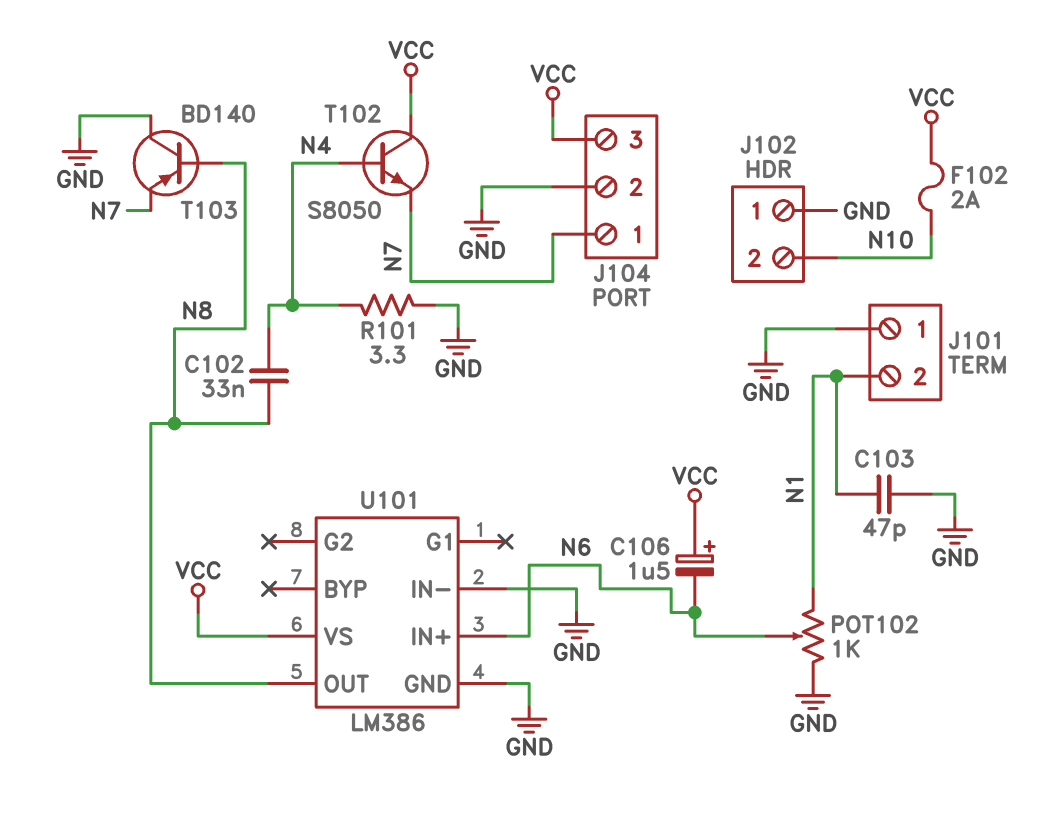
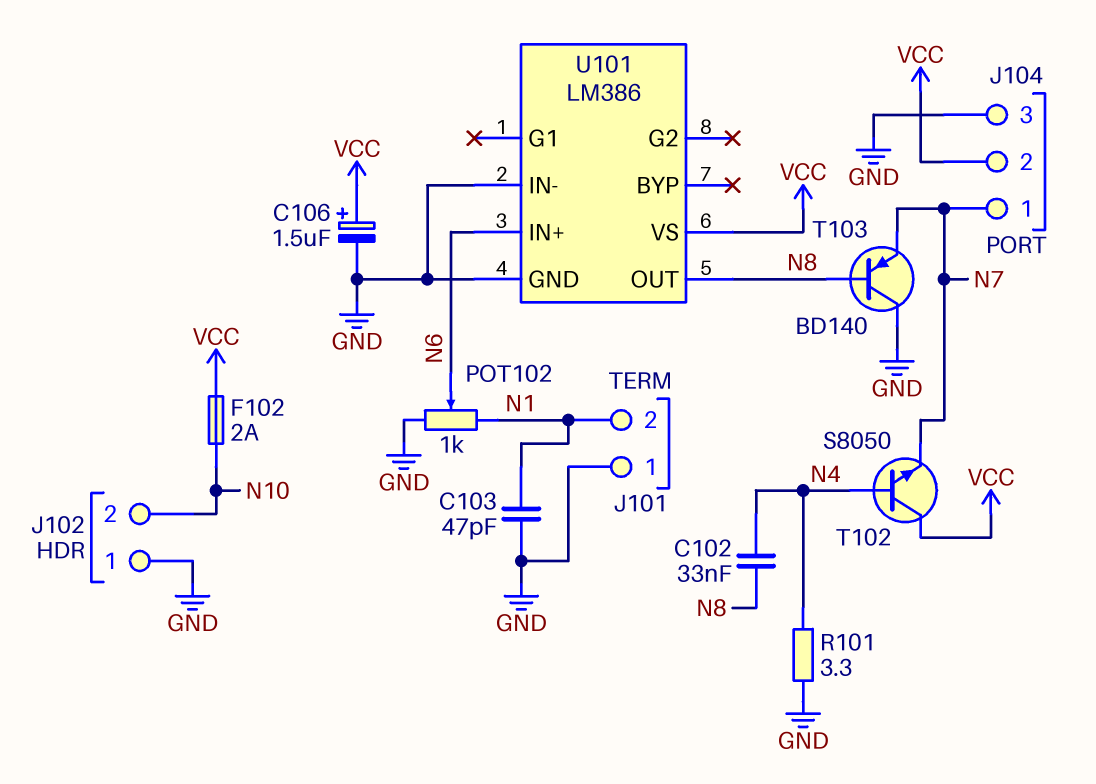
C106: 1.5uF (plus VCC, minus N6) -> 1.5uF (plus VCC, minus GND)
J104 pin 2: GND -> VCC
J104 pin 3: VCC -> GND

